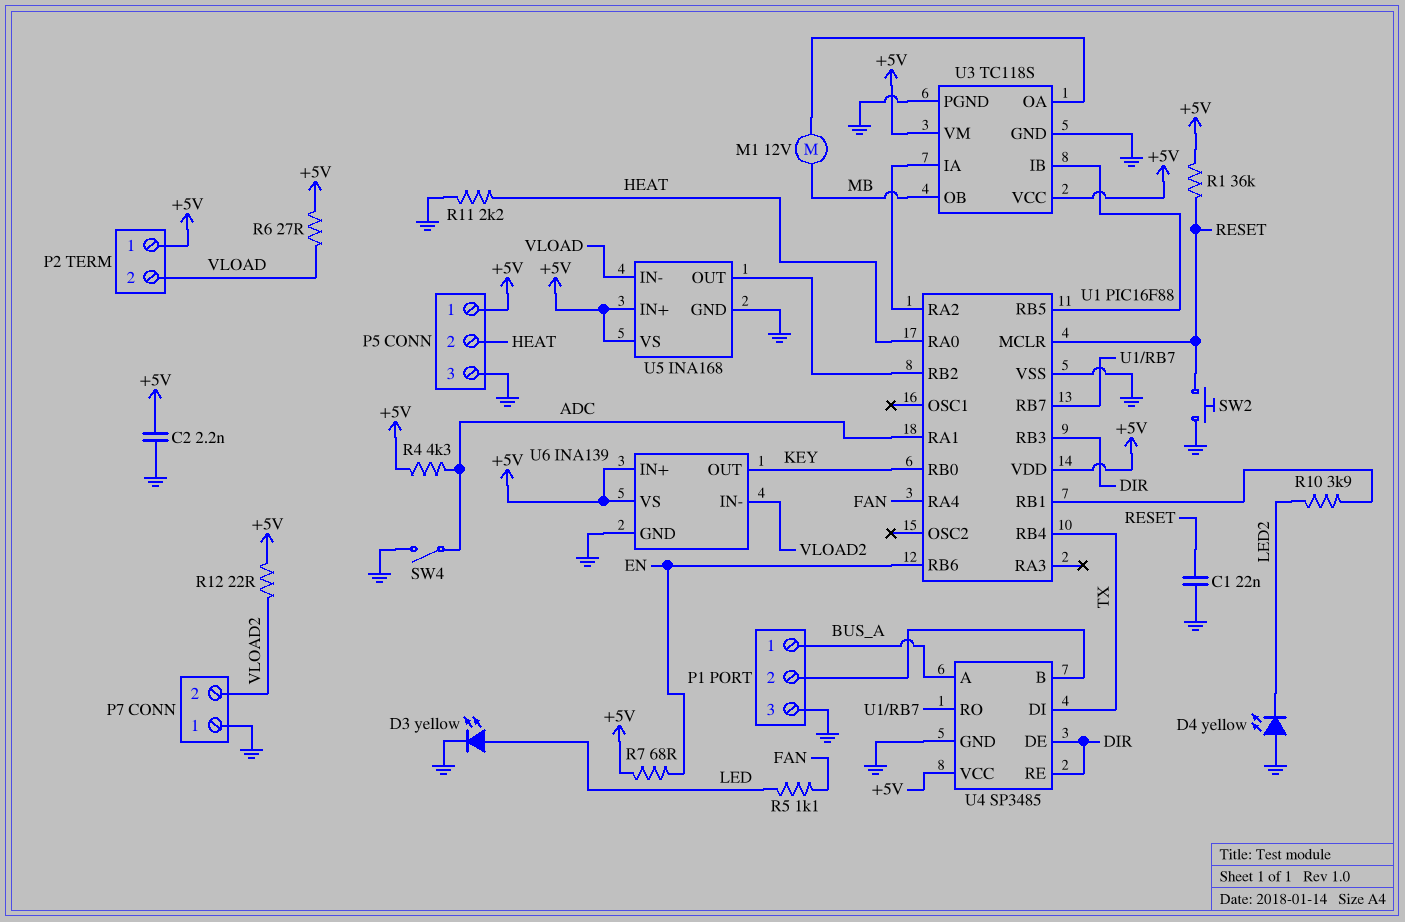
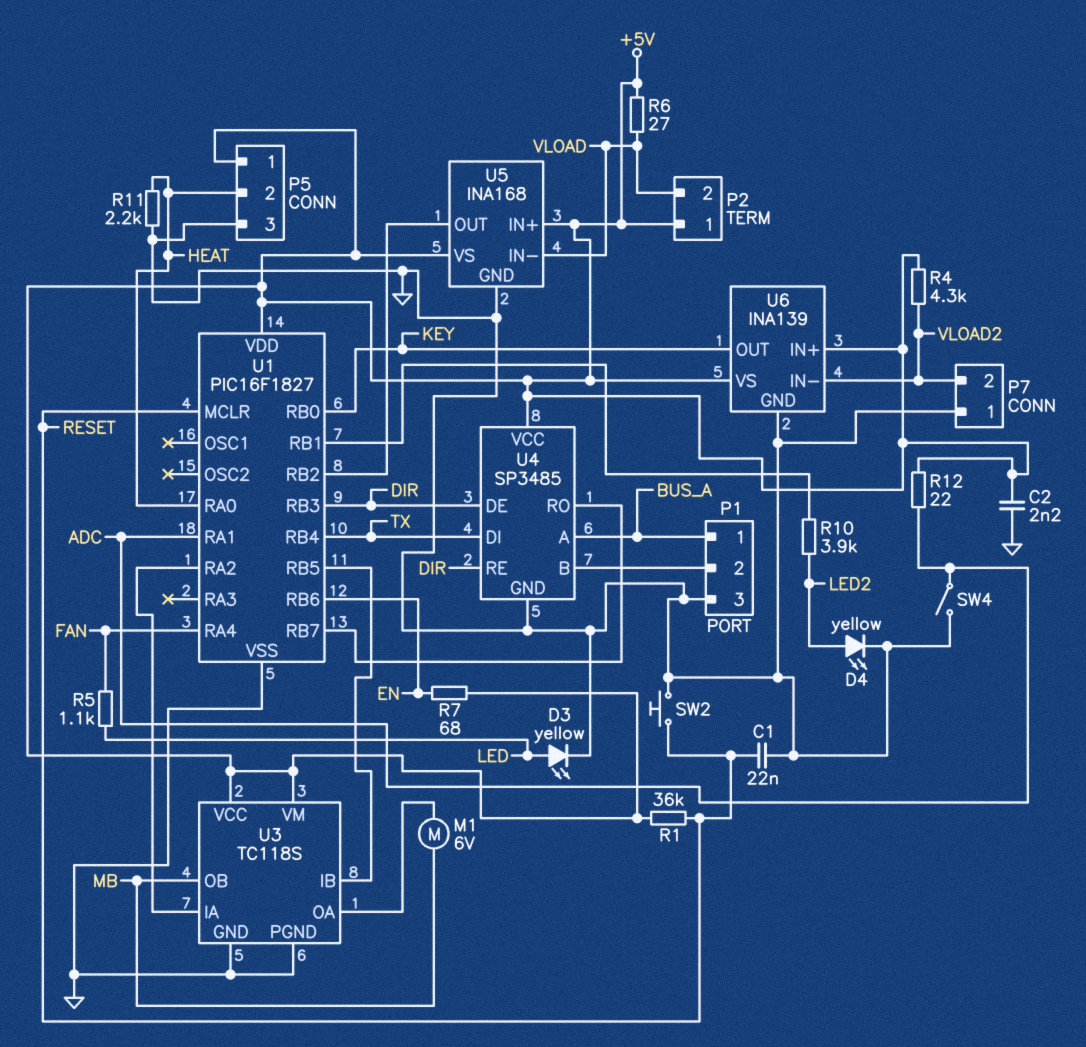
D4: LED yellow (A GND, K LED2) -> LED yellow (A LED2, K GND)
M1: motor 12V (MB, U3/OA) -> motor 6V (MB, U3/OA)
R4: 4.3k (+5V, ADC) -> 4.3k (+5V, VLOAD2)
R12: 22 (+5V, VLOAD2) -> 22 (+5V, ADC)
U1: PIC16F88 -> PIC16F1827

